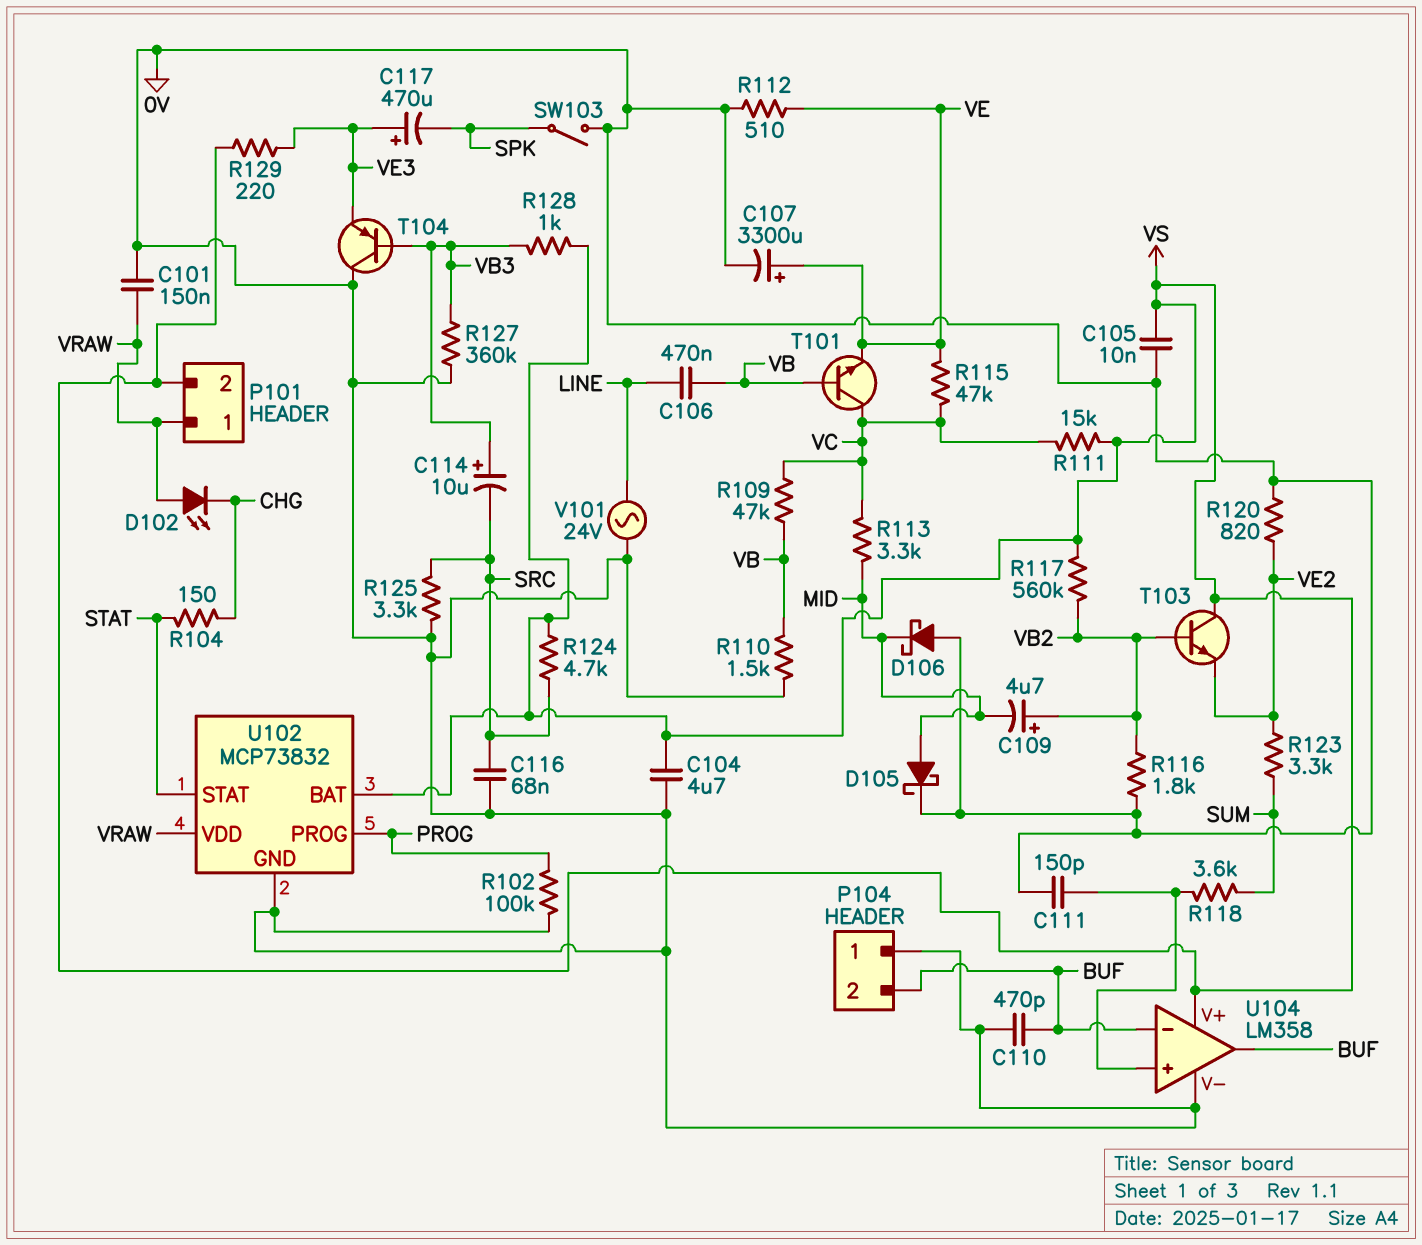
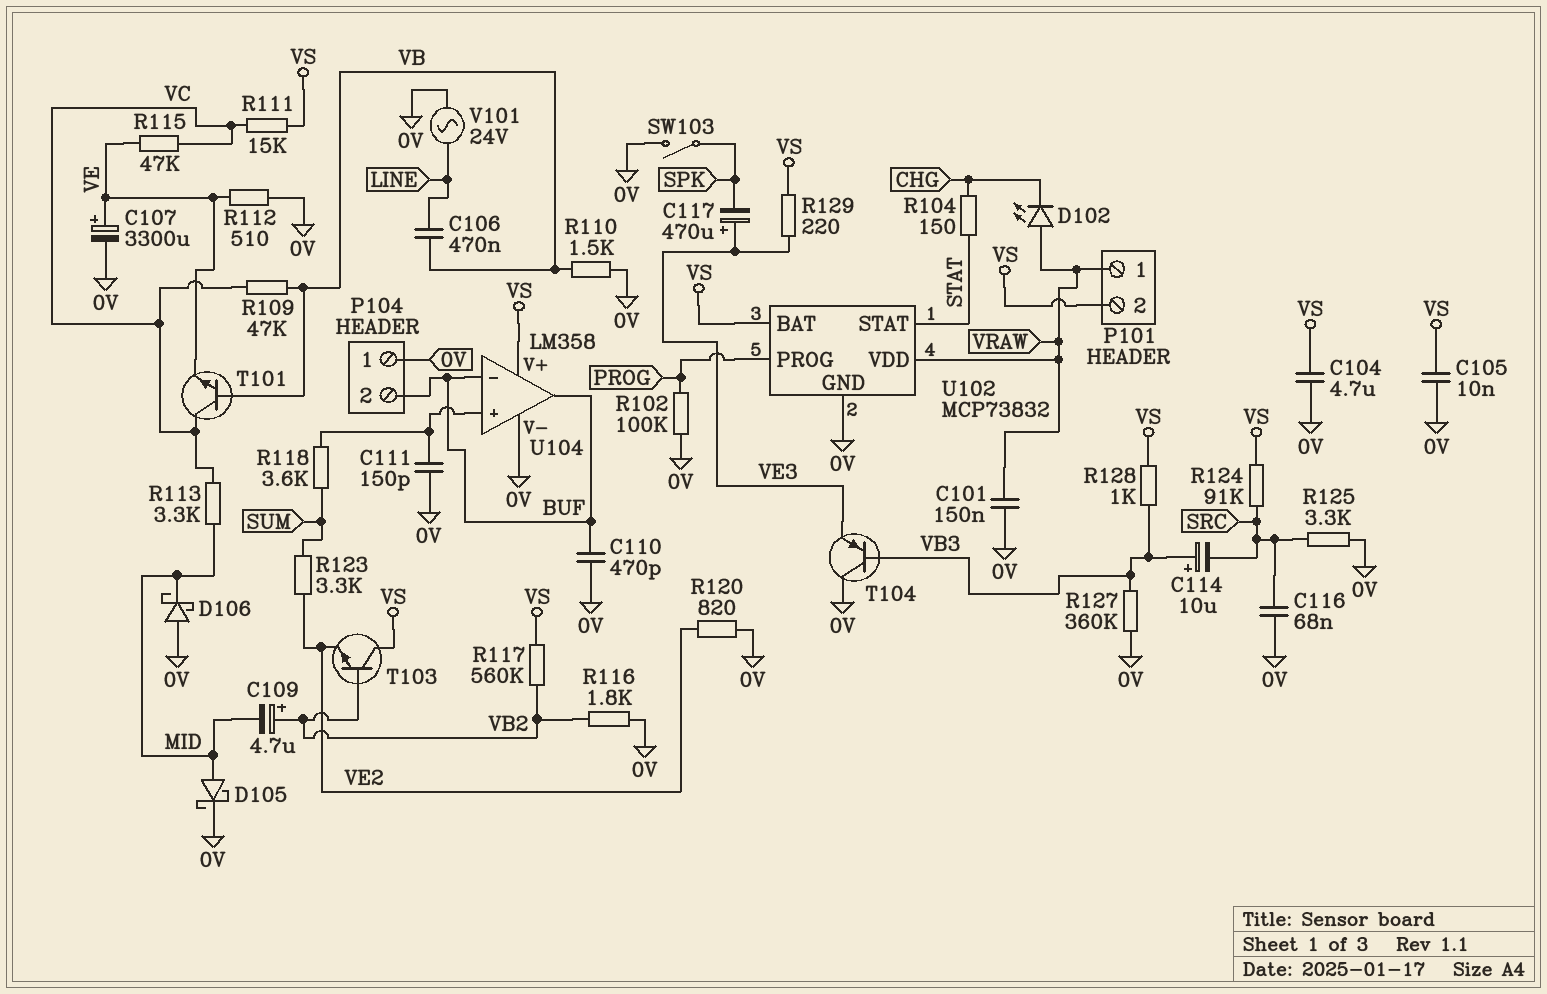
R124: 4.7k (SRC, VS) -> 91k (SRC, VS)

